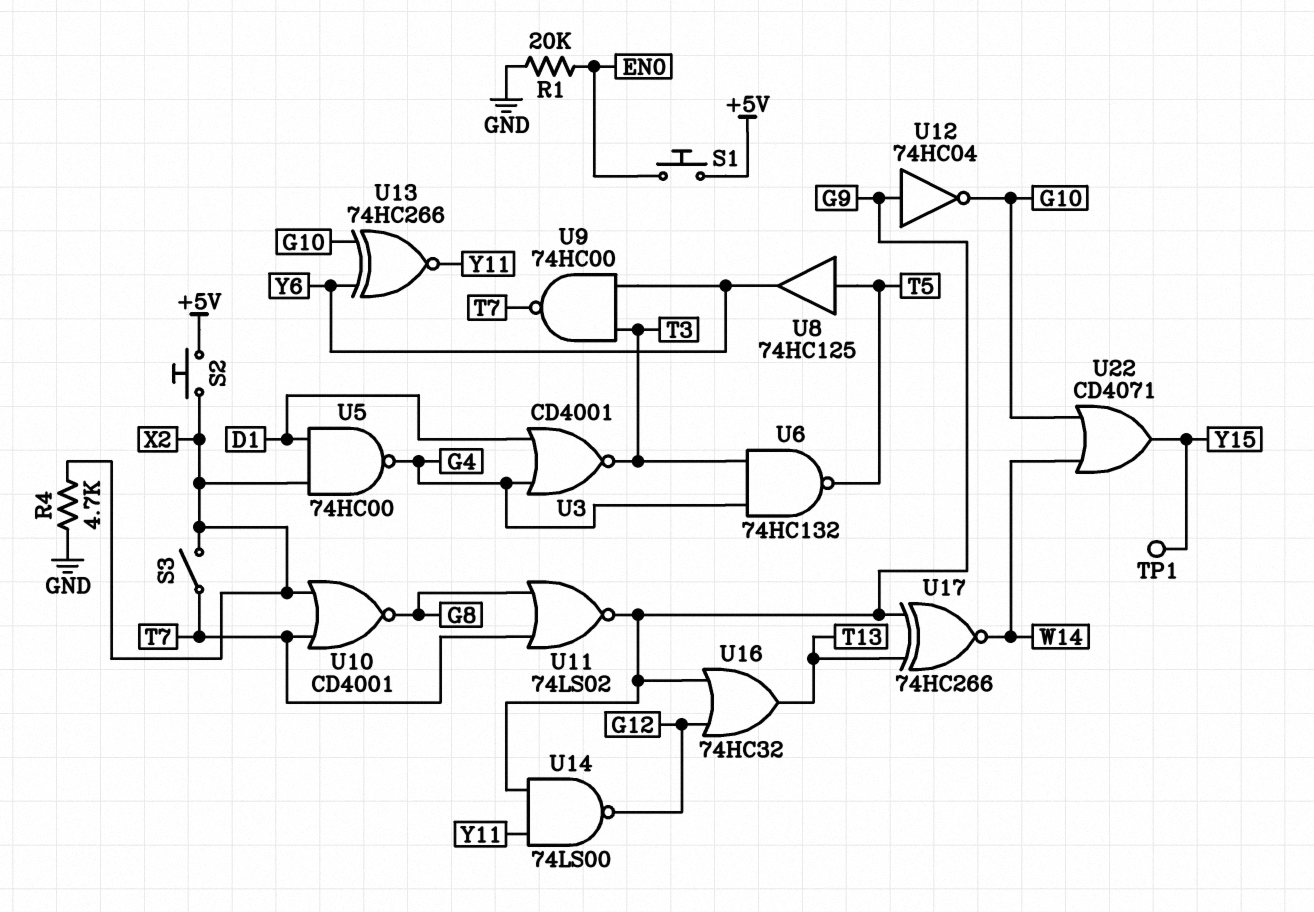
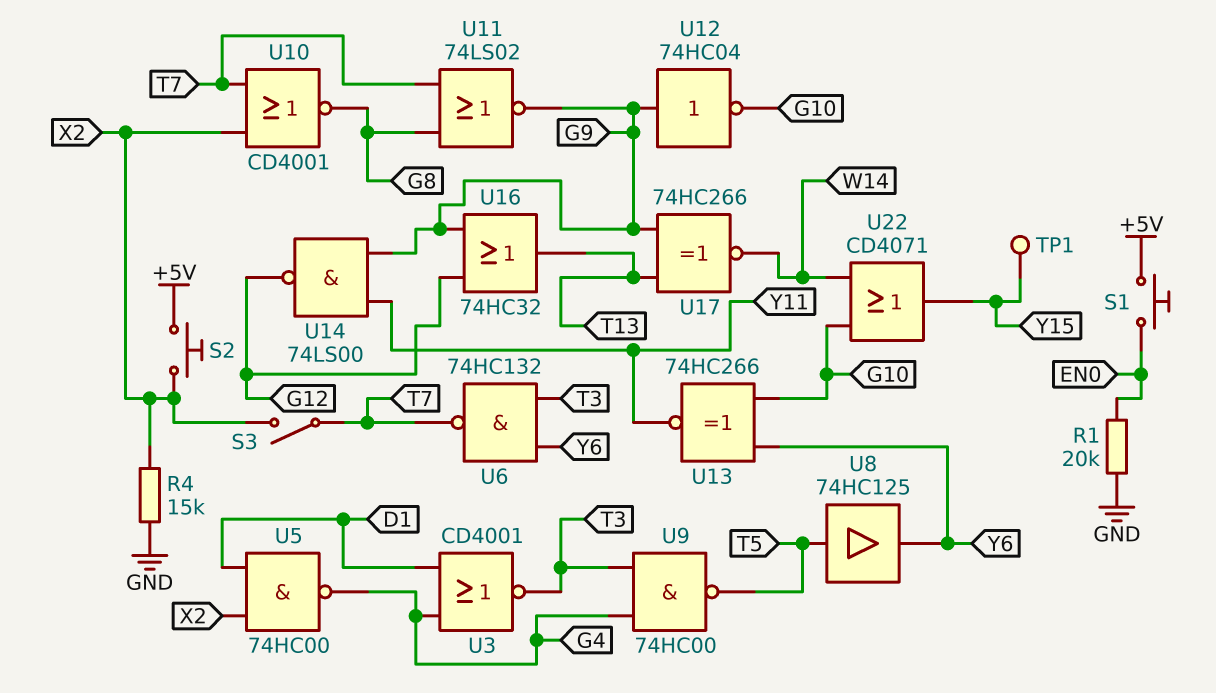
R4: 4.7k (GND, X2) -> 15k (GND, X2)
U6: NAND 74HC132 (in G4, in T3, out T5) -> NAND 74HC132 (in T3, in Y6, out T7)
U9: NAND 74HC00 (in T3, in Y6, out T7) -> NAND 74HC00 (in G4, in T3, out T5)

